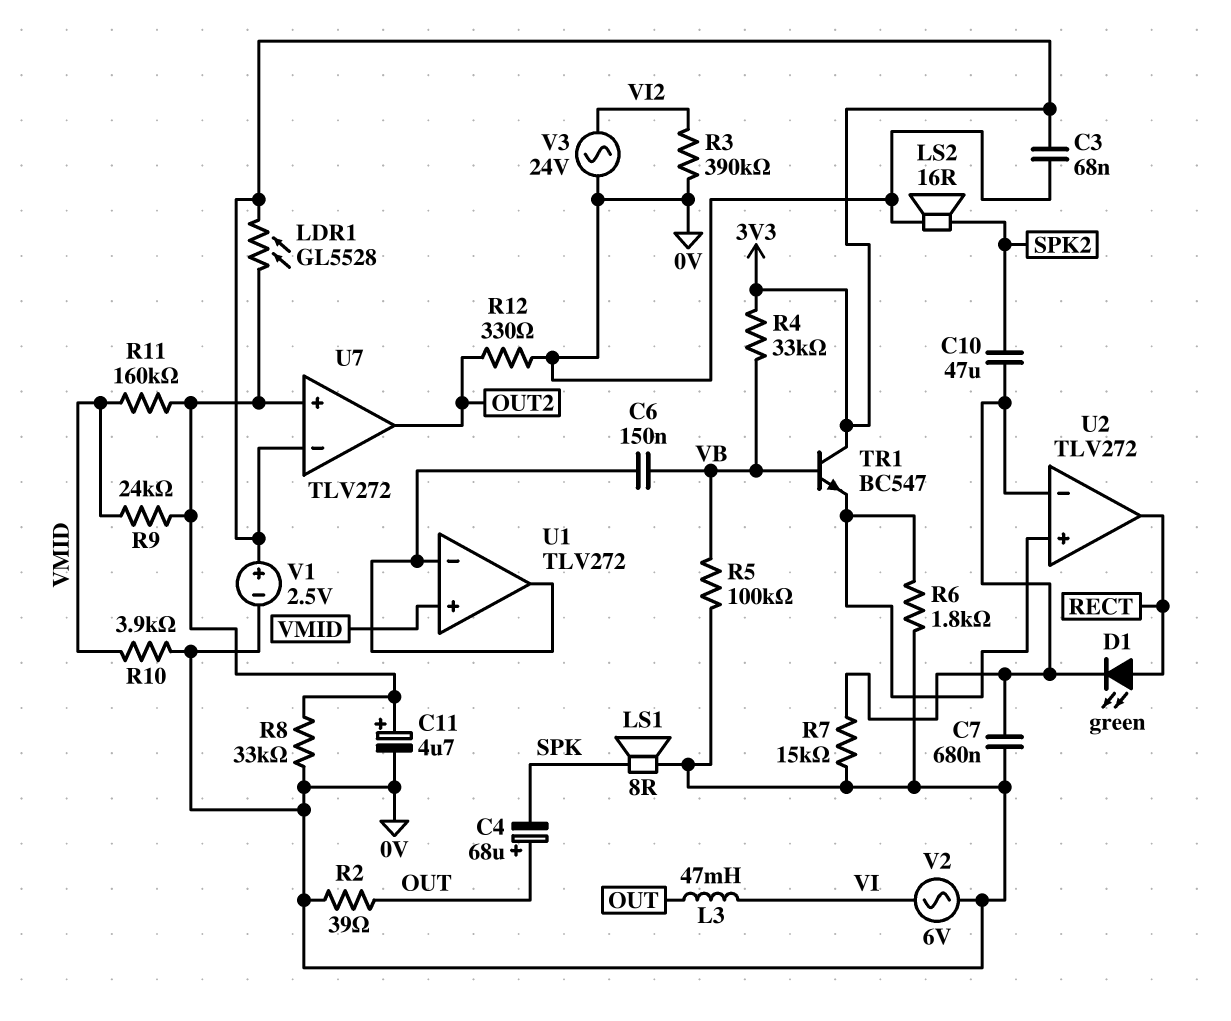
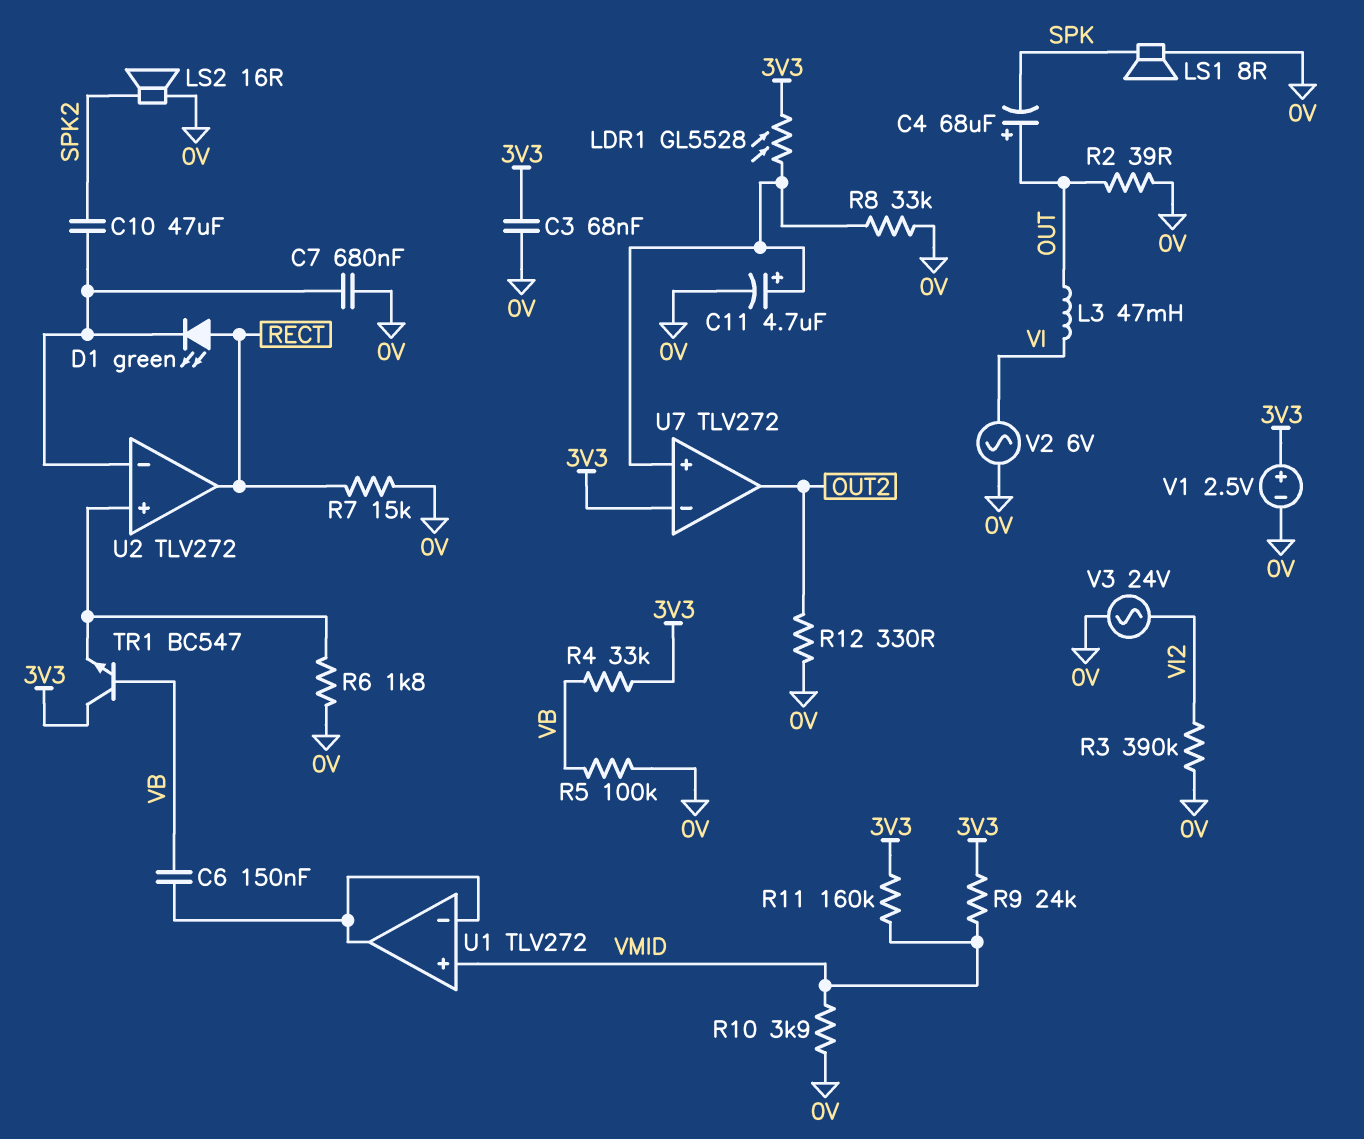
R7: 15k (0V, U2/in-) -> 15k (0V, RECT)
R9: 24k (U7/in+, VMID) -> 24k (3V3, VMID)
R11: 160k (U7/in+, VMID) -> 160k (3V3, VMID)

